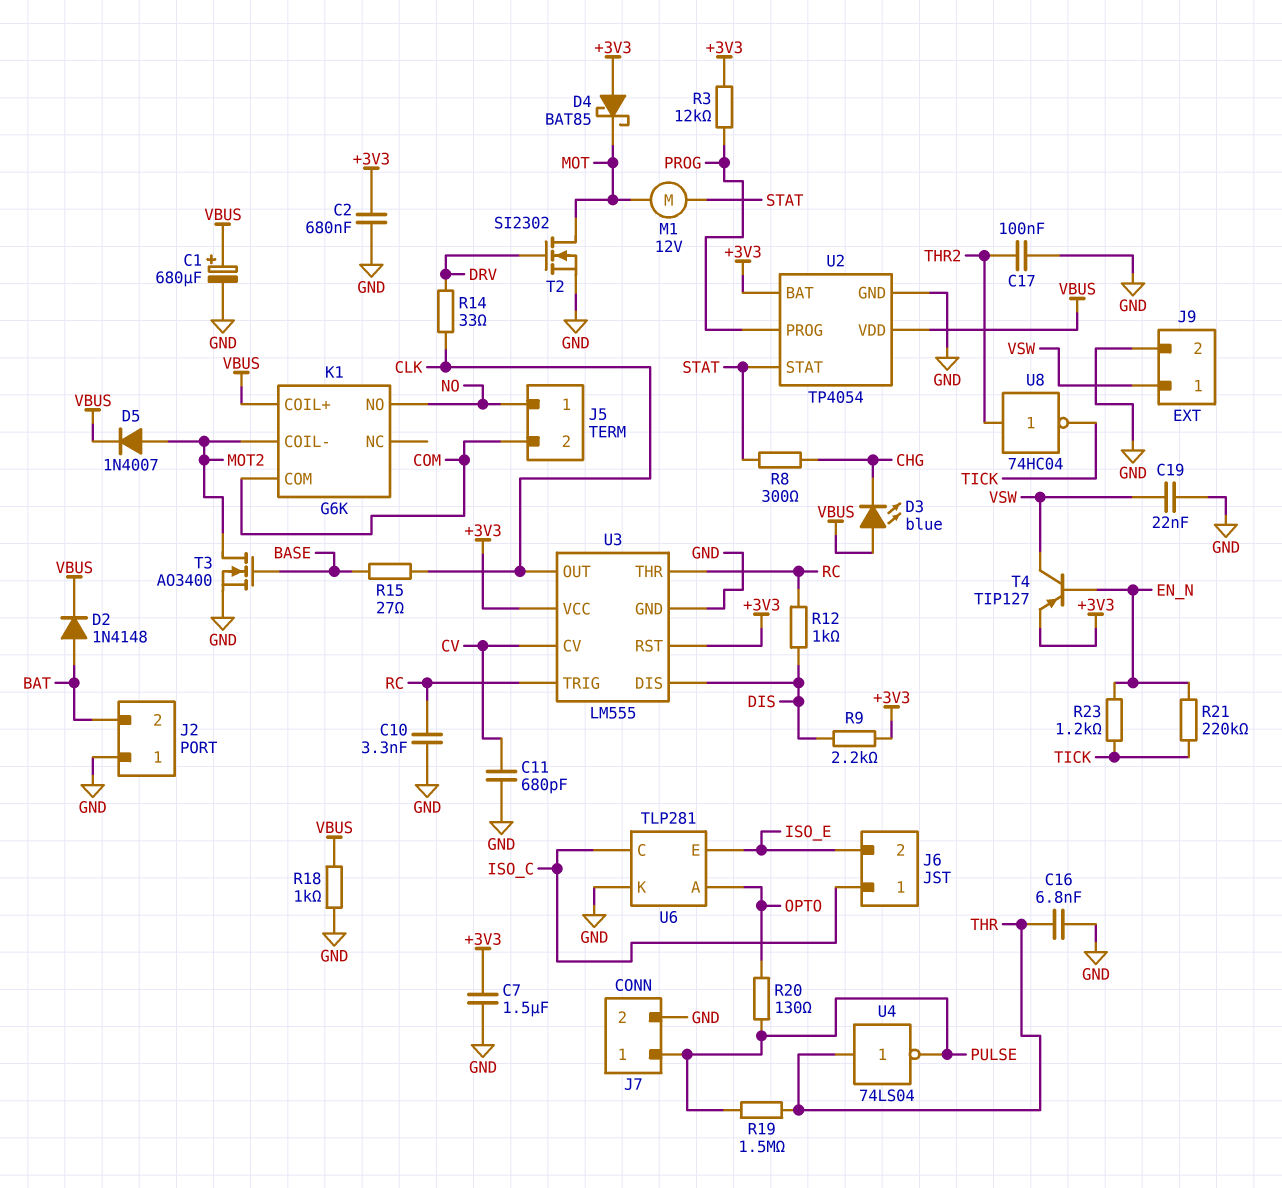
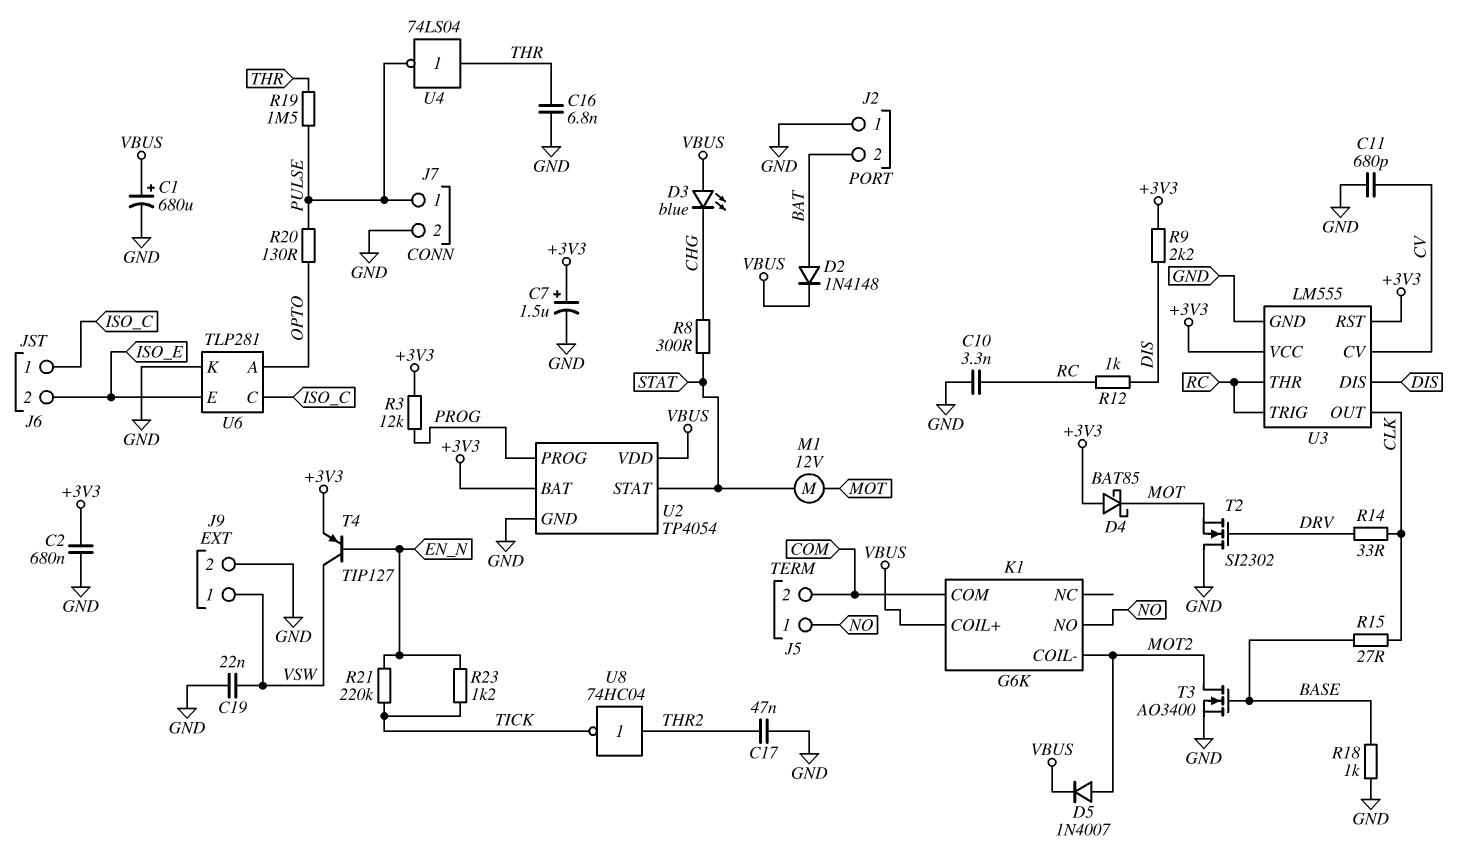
C7: 1.5uF (+3V3, GND) -> 1.5uF (plus +3V3, minus GND)
C17: 100nF (GND, THR2) -> 47nF (GND, THR2)
R18: 1k (GND, VBUS) -> 1k (BASE, GND)
T2: NMOS SI2302 (G DRV, D MOT, S GND) -> NMOS SI2302 (G DRV, D GND, S MOT)

